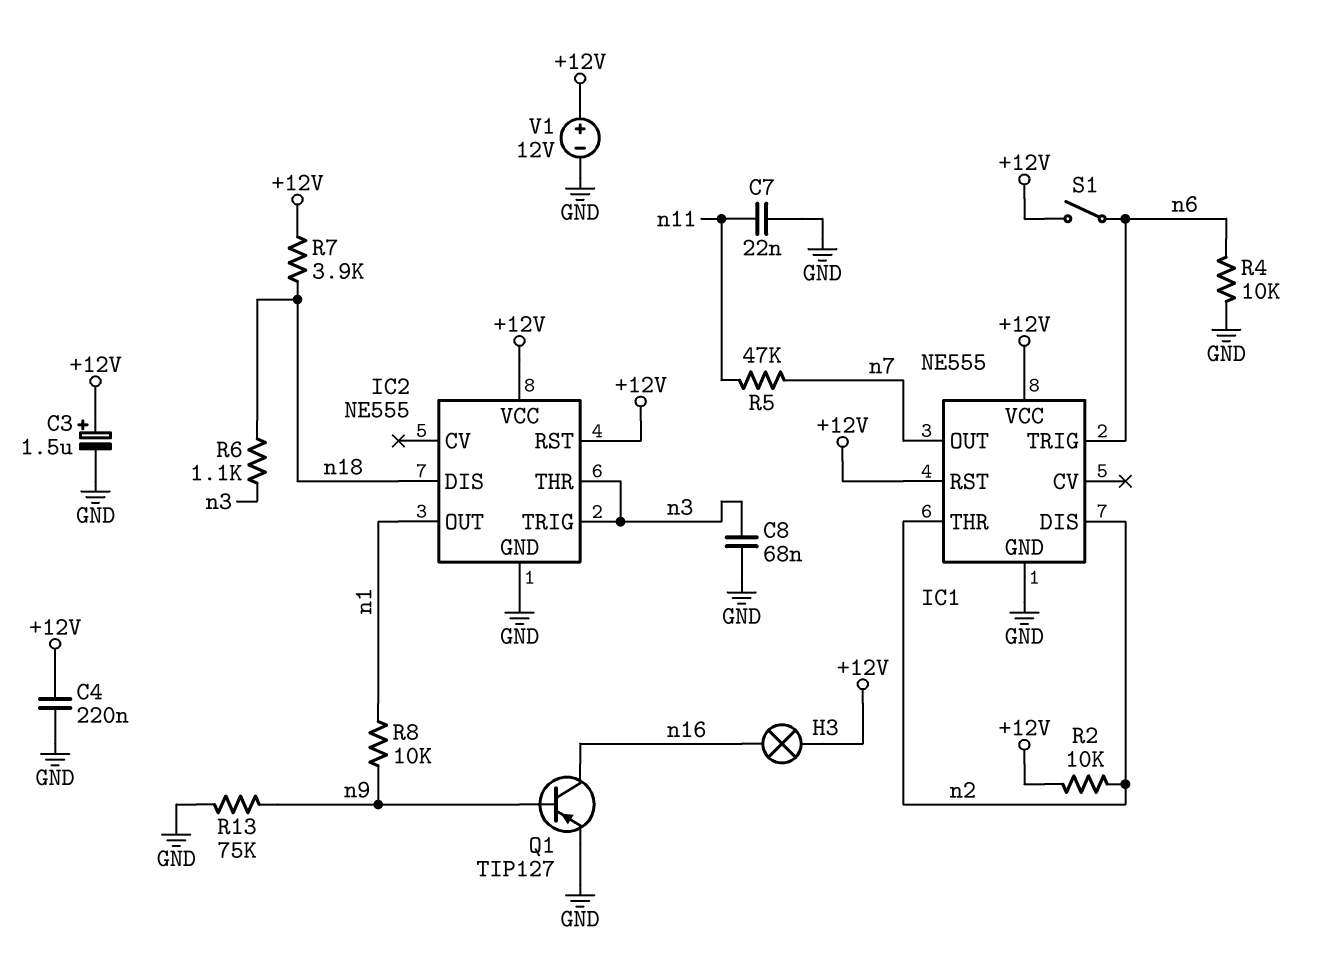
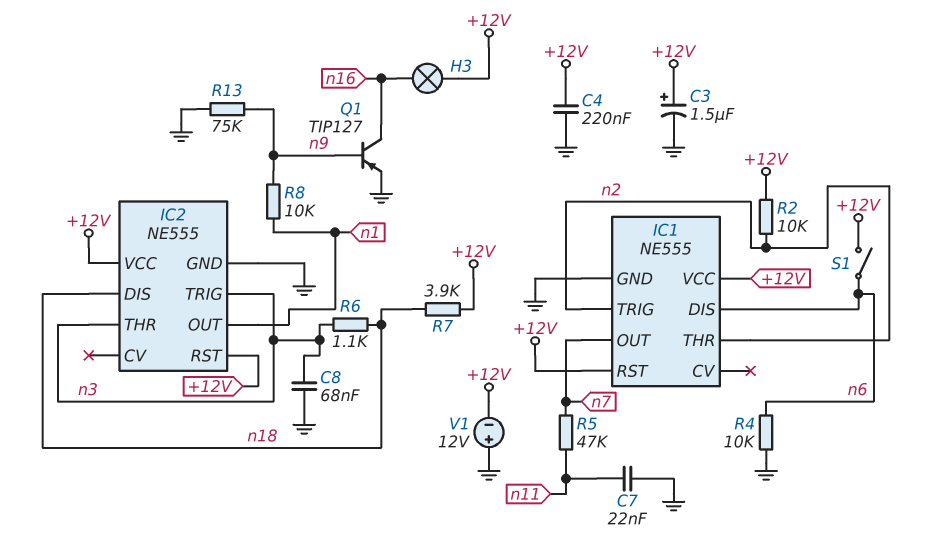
IC1 pin DIS: n2 -> n6
IC1 pin TRIG: n6 -> n2
V1: 12V (plus +12V, minus GND) -> 12V (plus GND, minus +12V)

